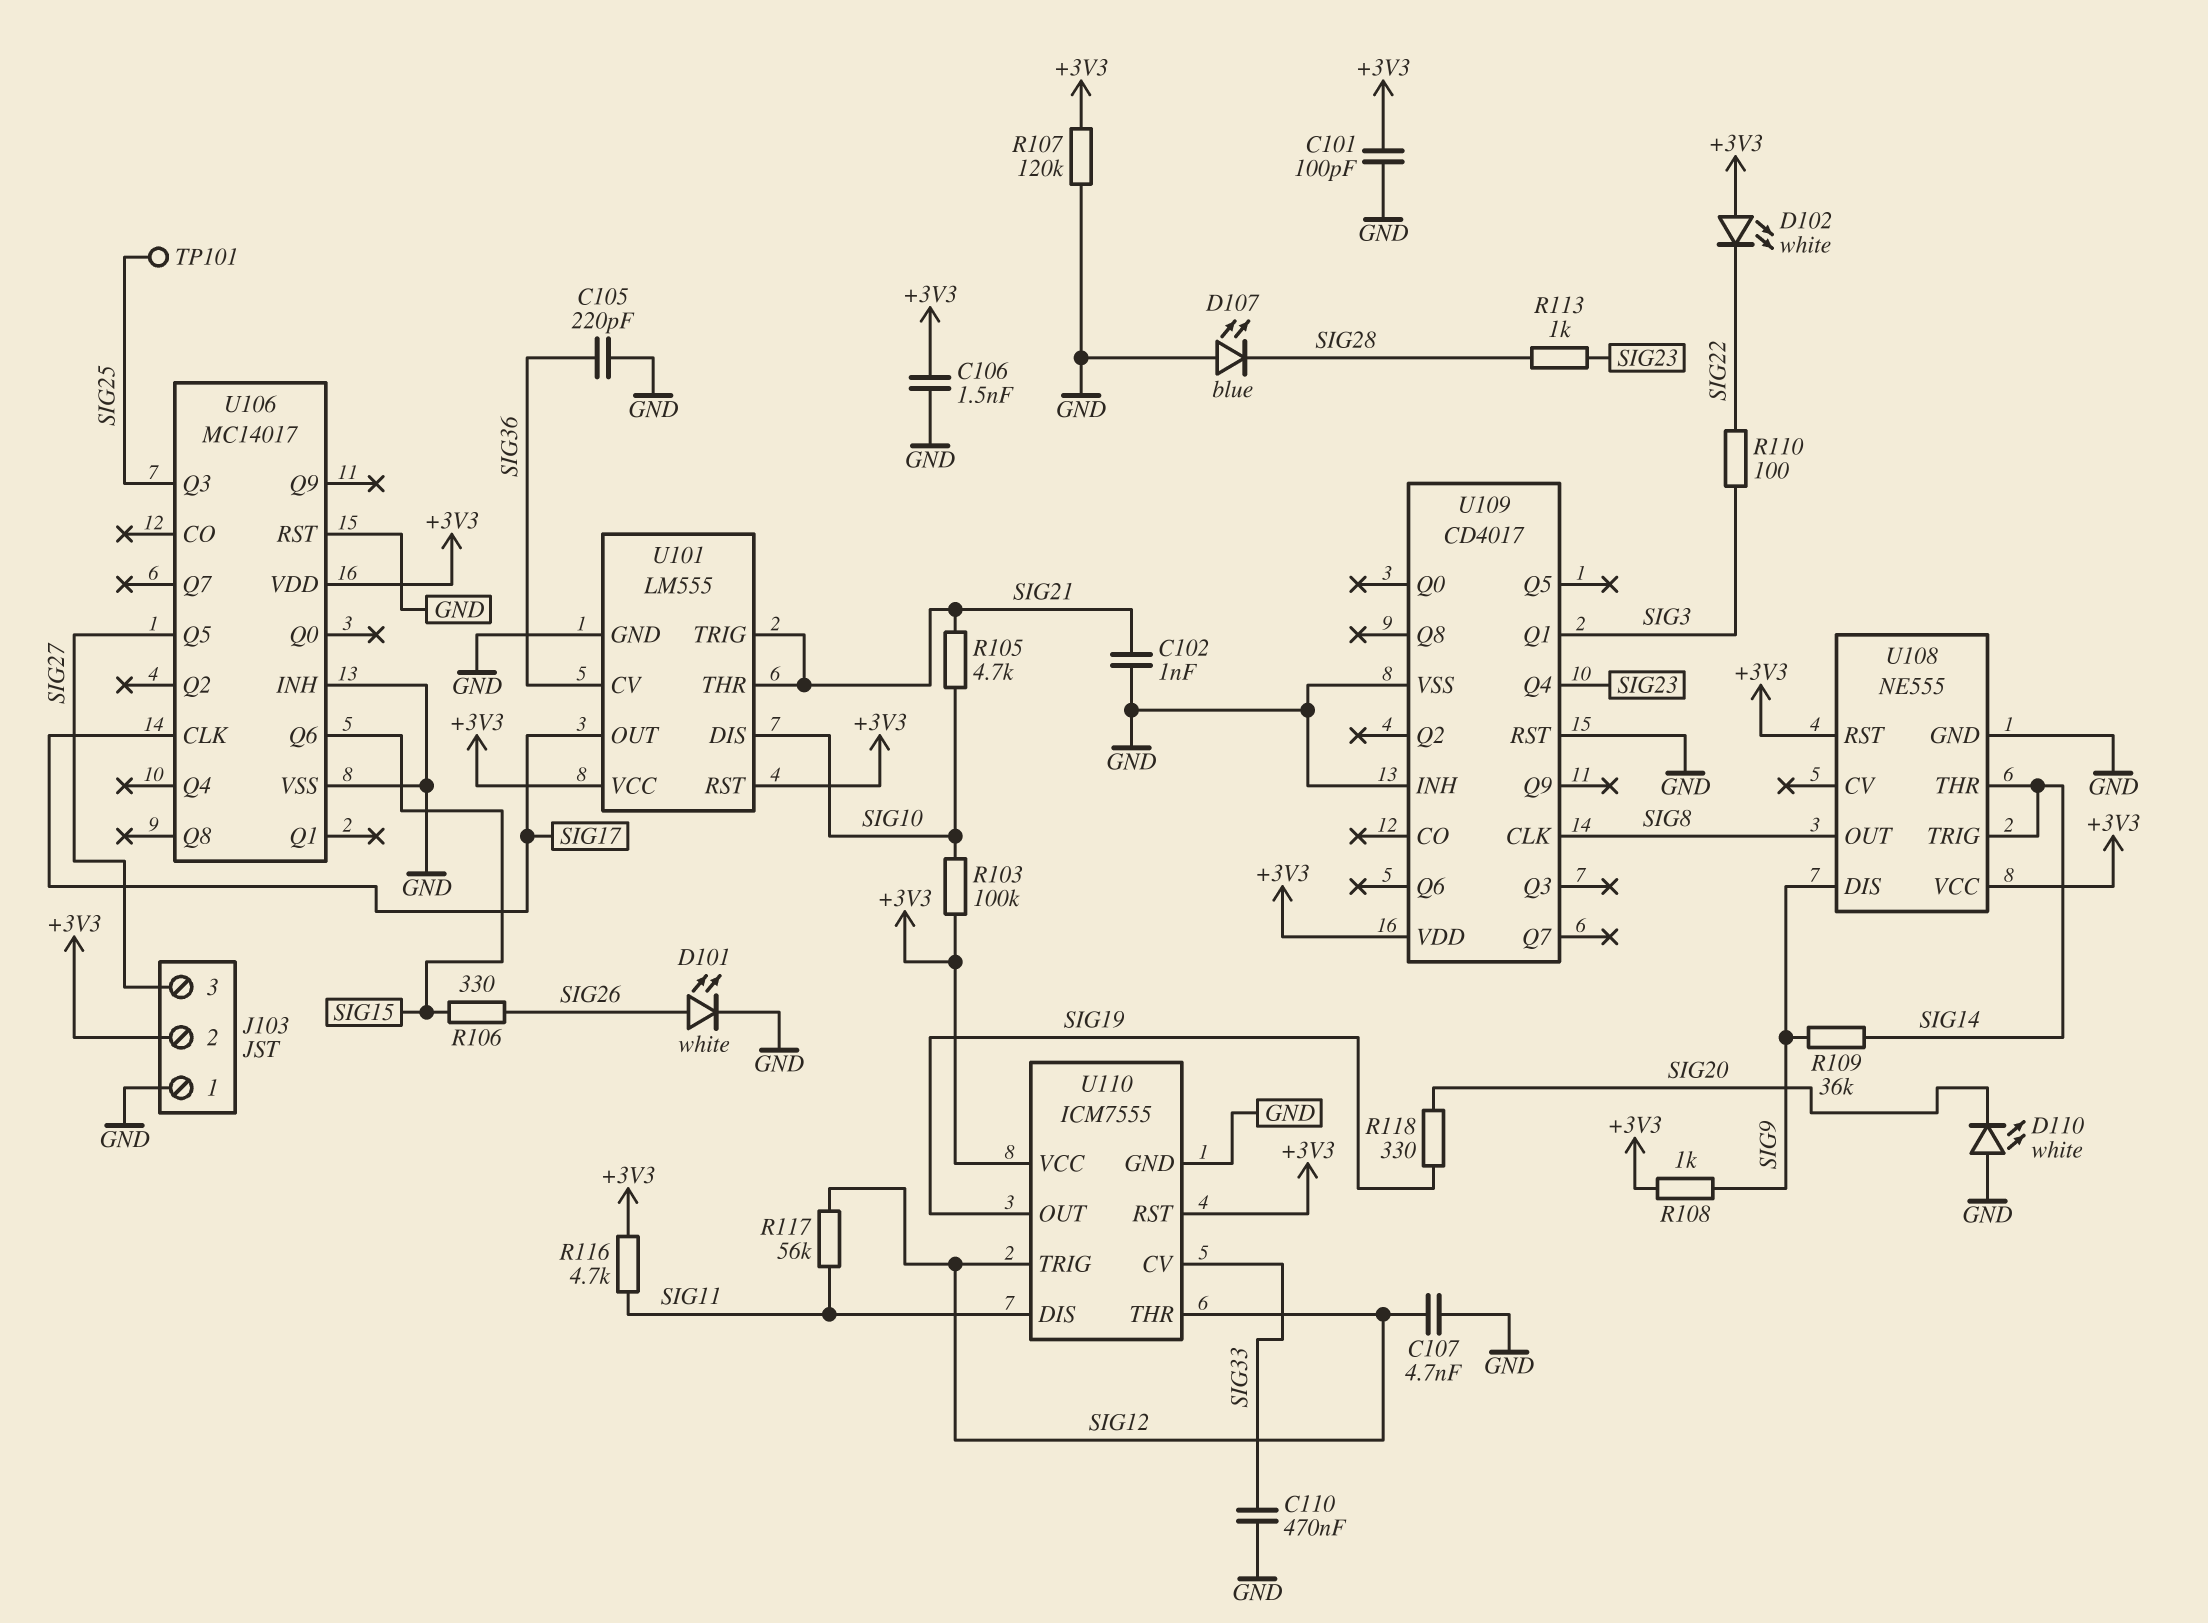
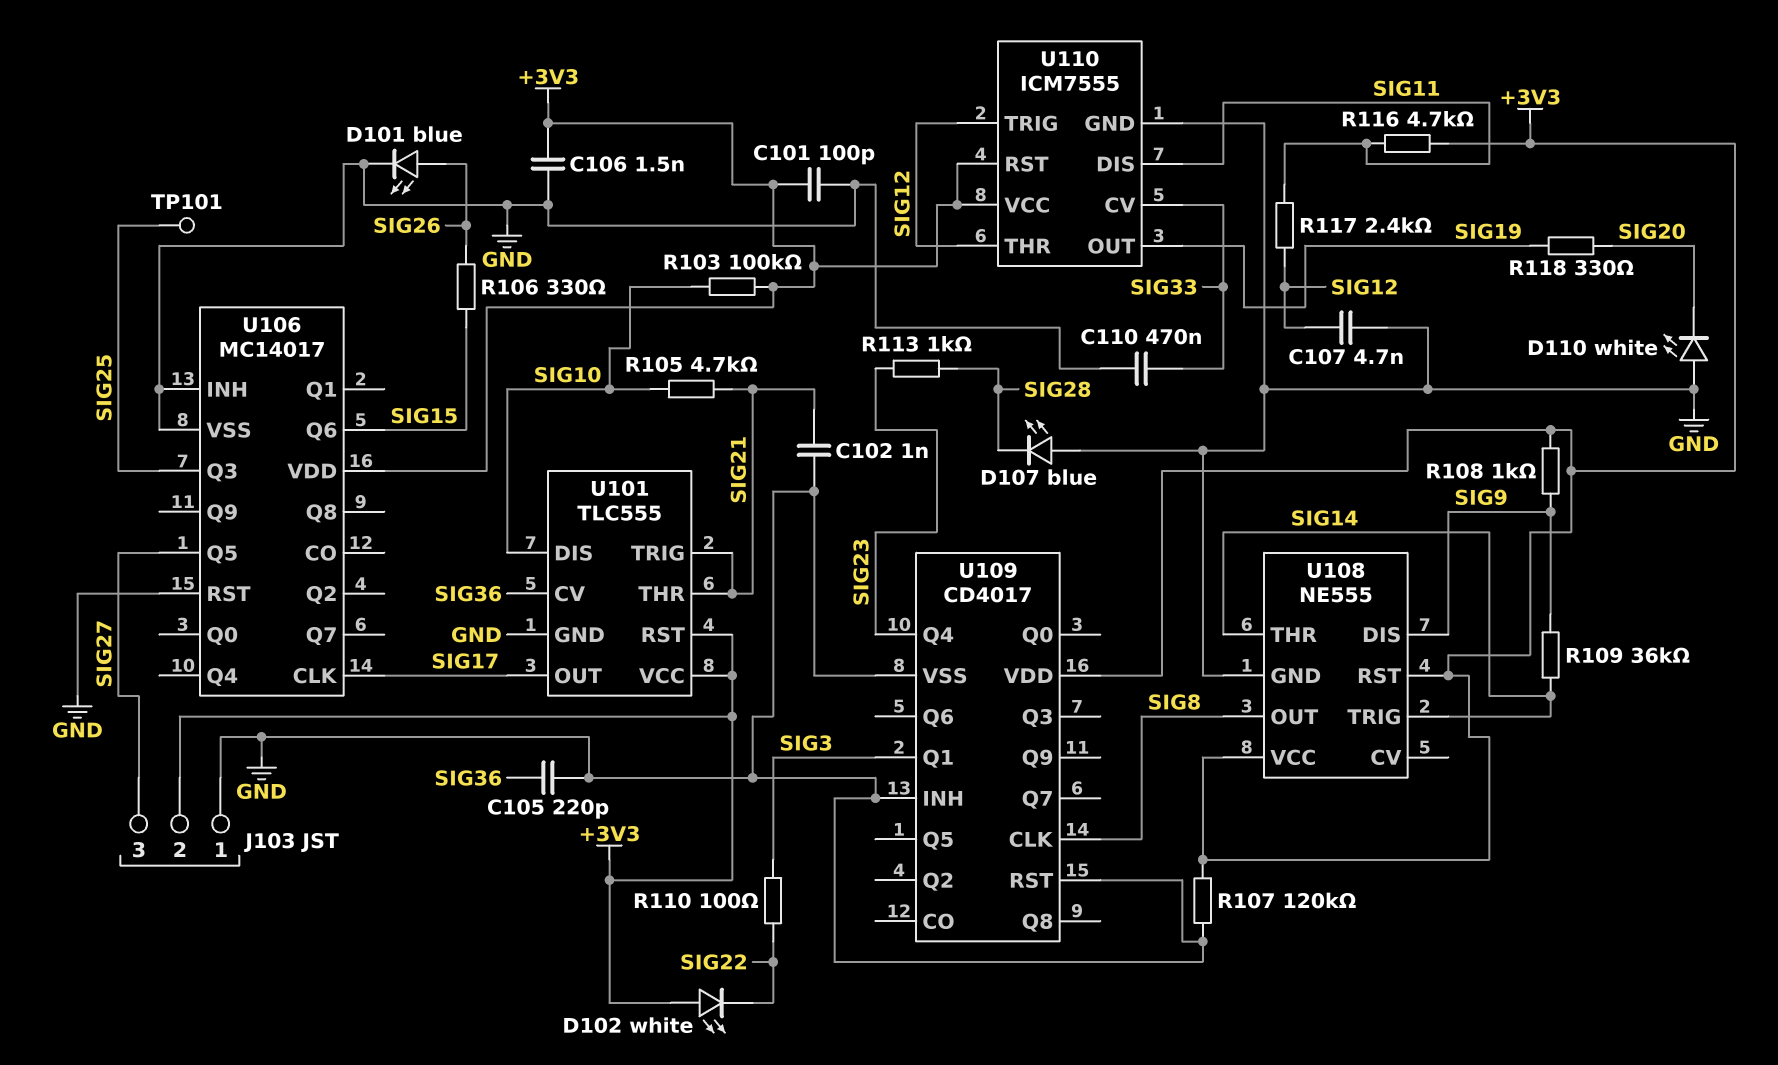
D101: LED white (A SIG26, K GND) -> LED blue (A SIG26, K GND)
R117: 56k (SIG11, SIG12) -> 2.4k (SIG11, SIG12)
U101: LM555 -> TLC555

